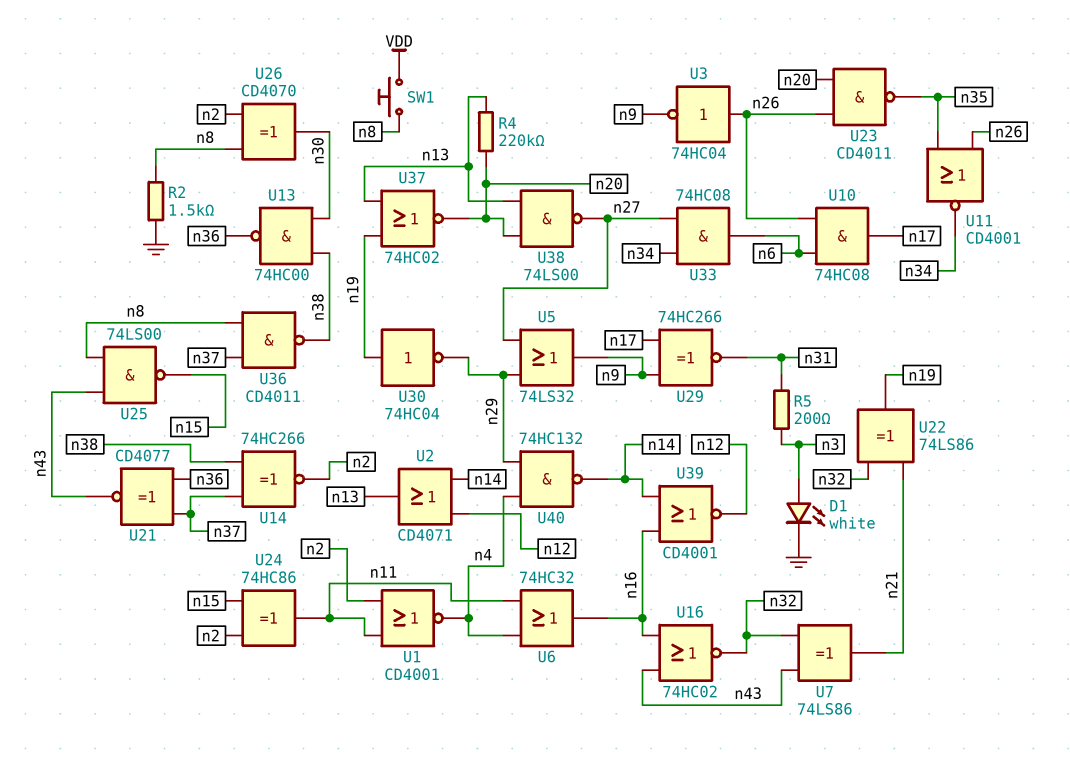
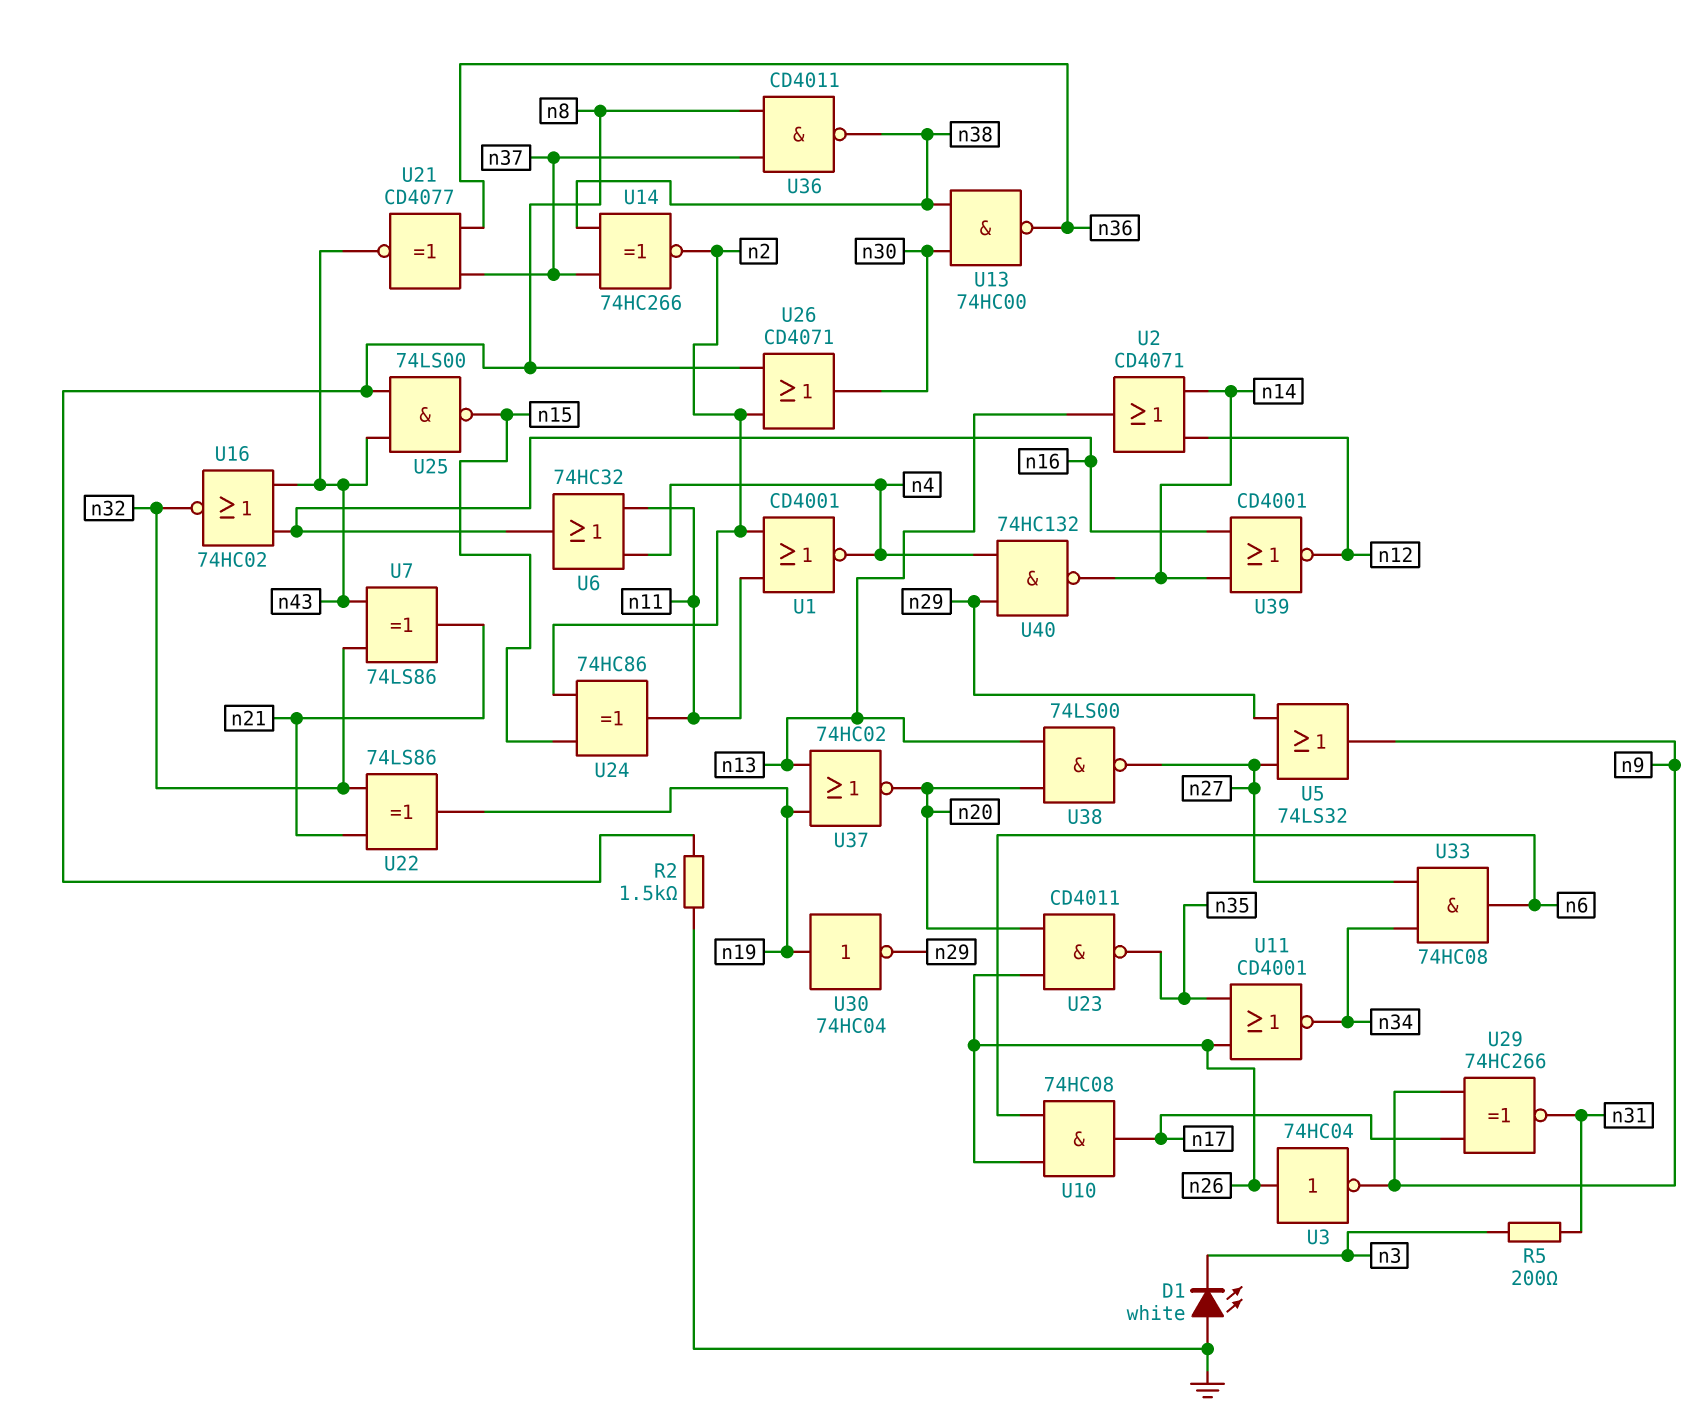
D1: LED white (A n3, K GND) -> LED white (A GND, K n3)
R4: 220k (n13, n20) -> none
SW1: button (VDD, n8) -> none
U26: XOR CD4070 (in n2, in n8, out n30) -> OR CD4071 (in n2, in n8, out n30)

